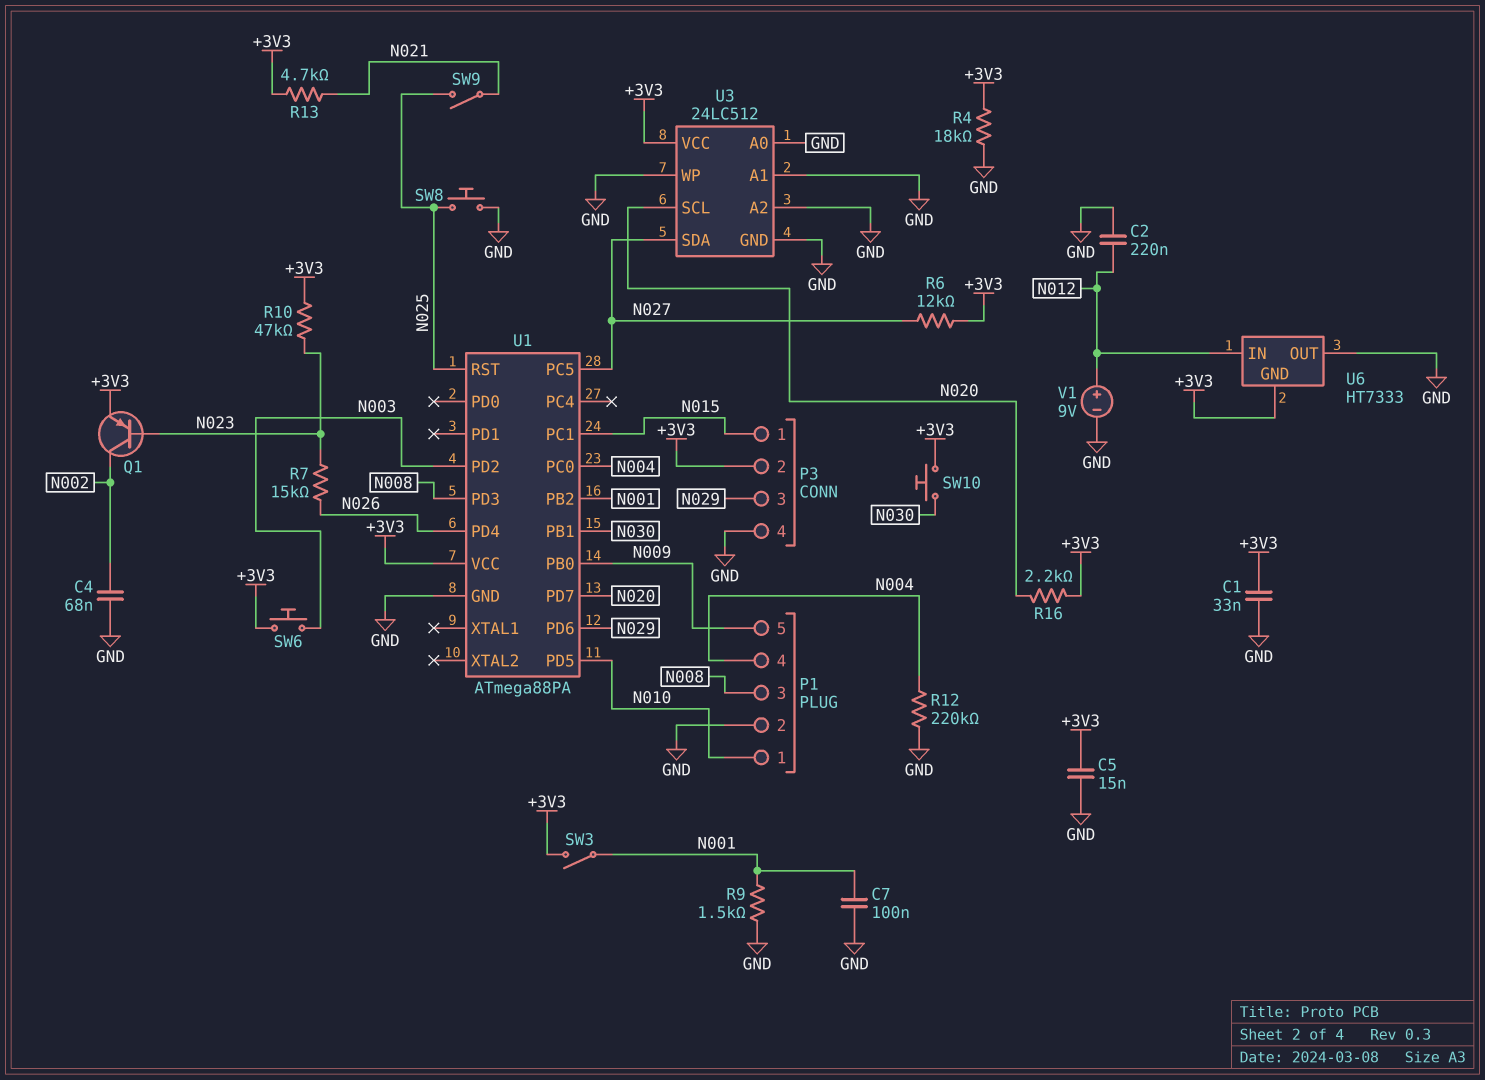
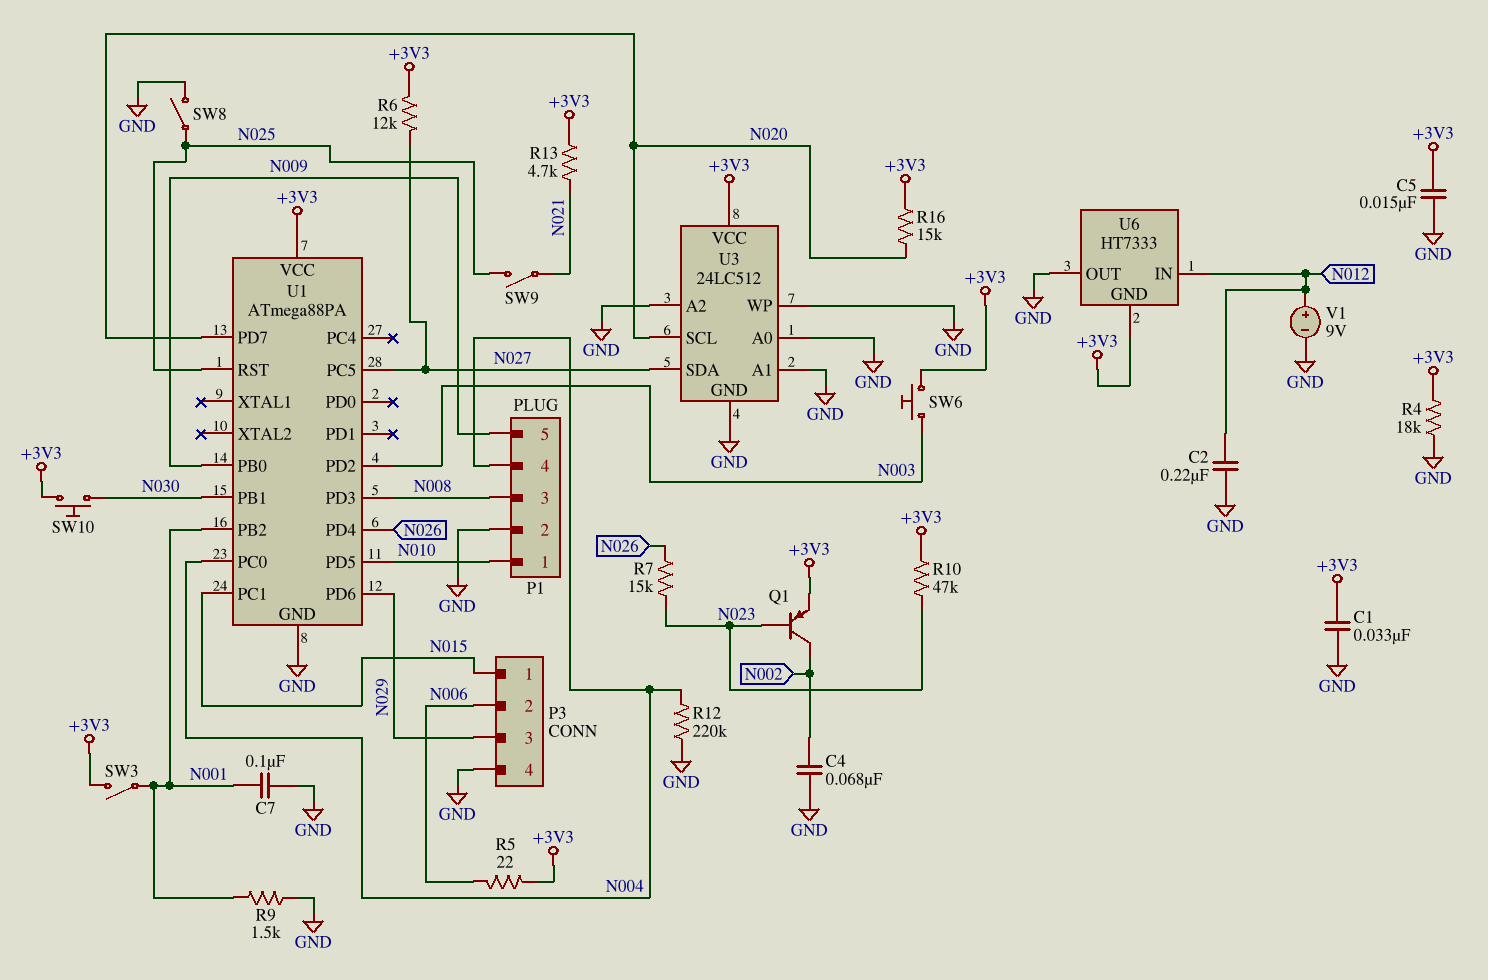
P3 pin 2: +3V3 -> N006
R5: none -> 22 (+3V3, N006)
R16: 2.2k (+3V3, N020) -> 15k (+3V3, N020)
SW8: button (GND, N025) -> switch (GND, N025)

